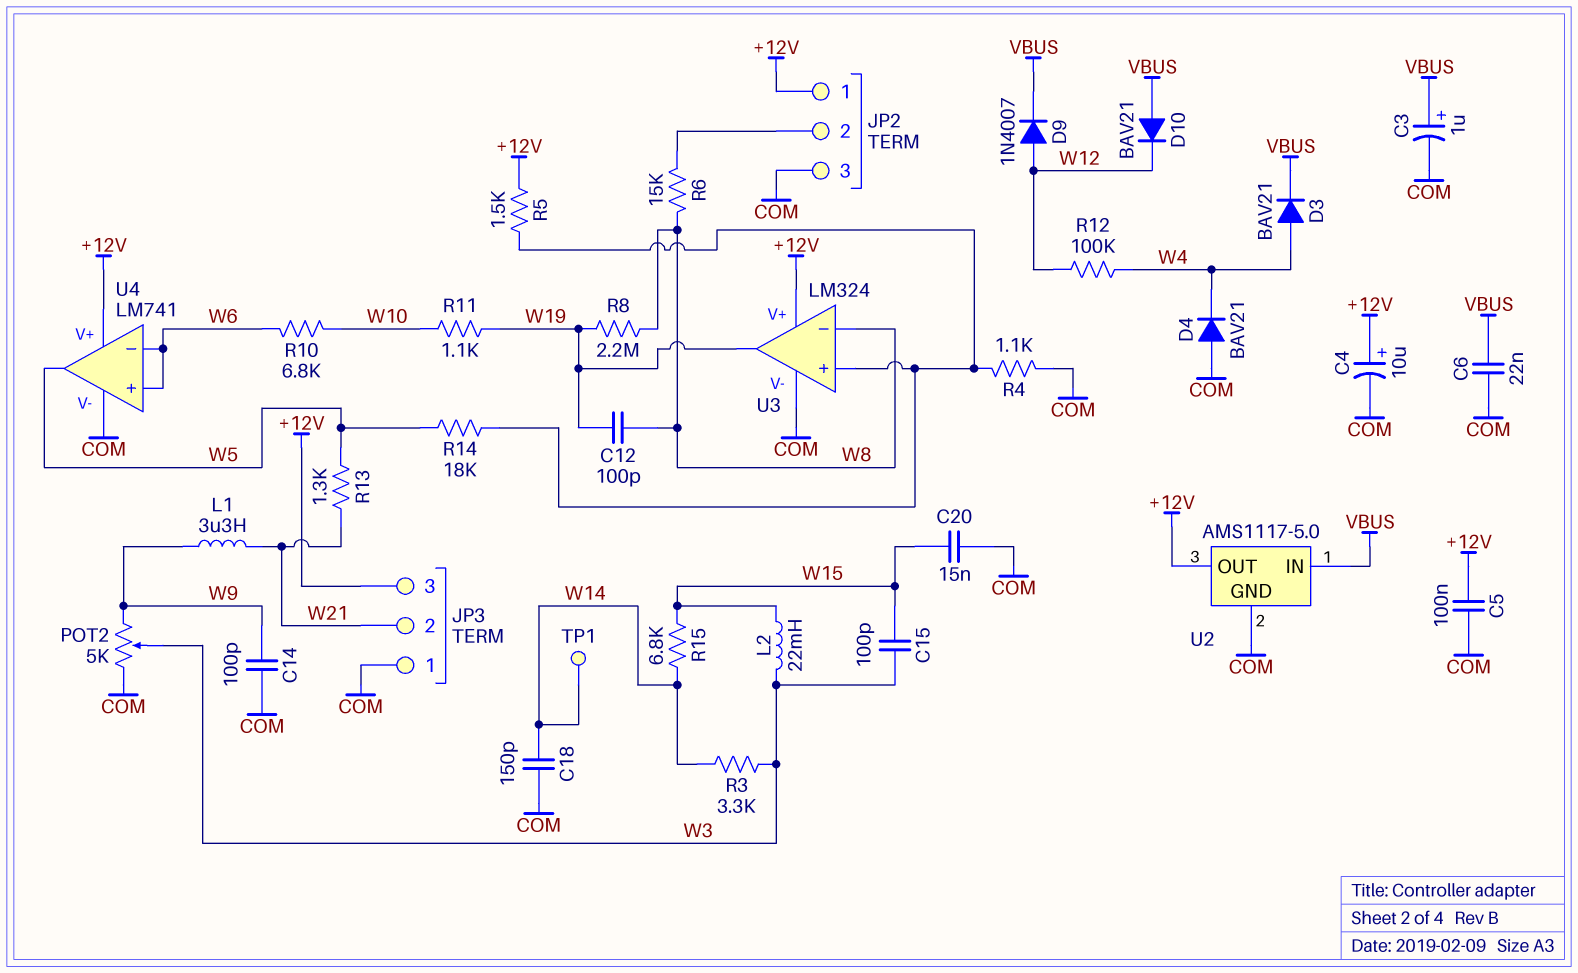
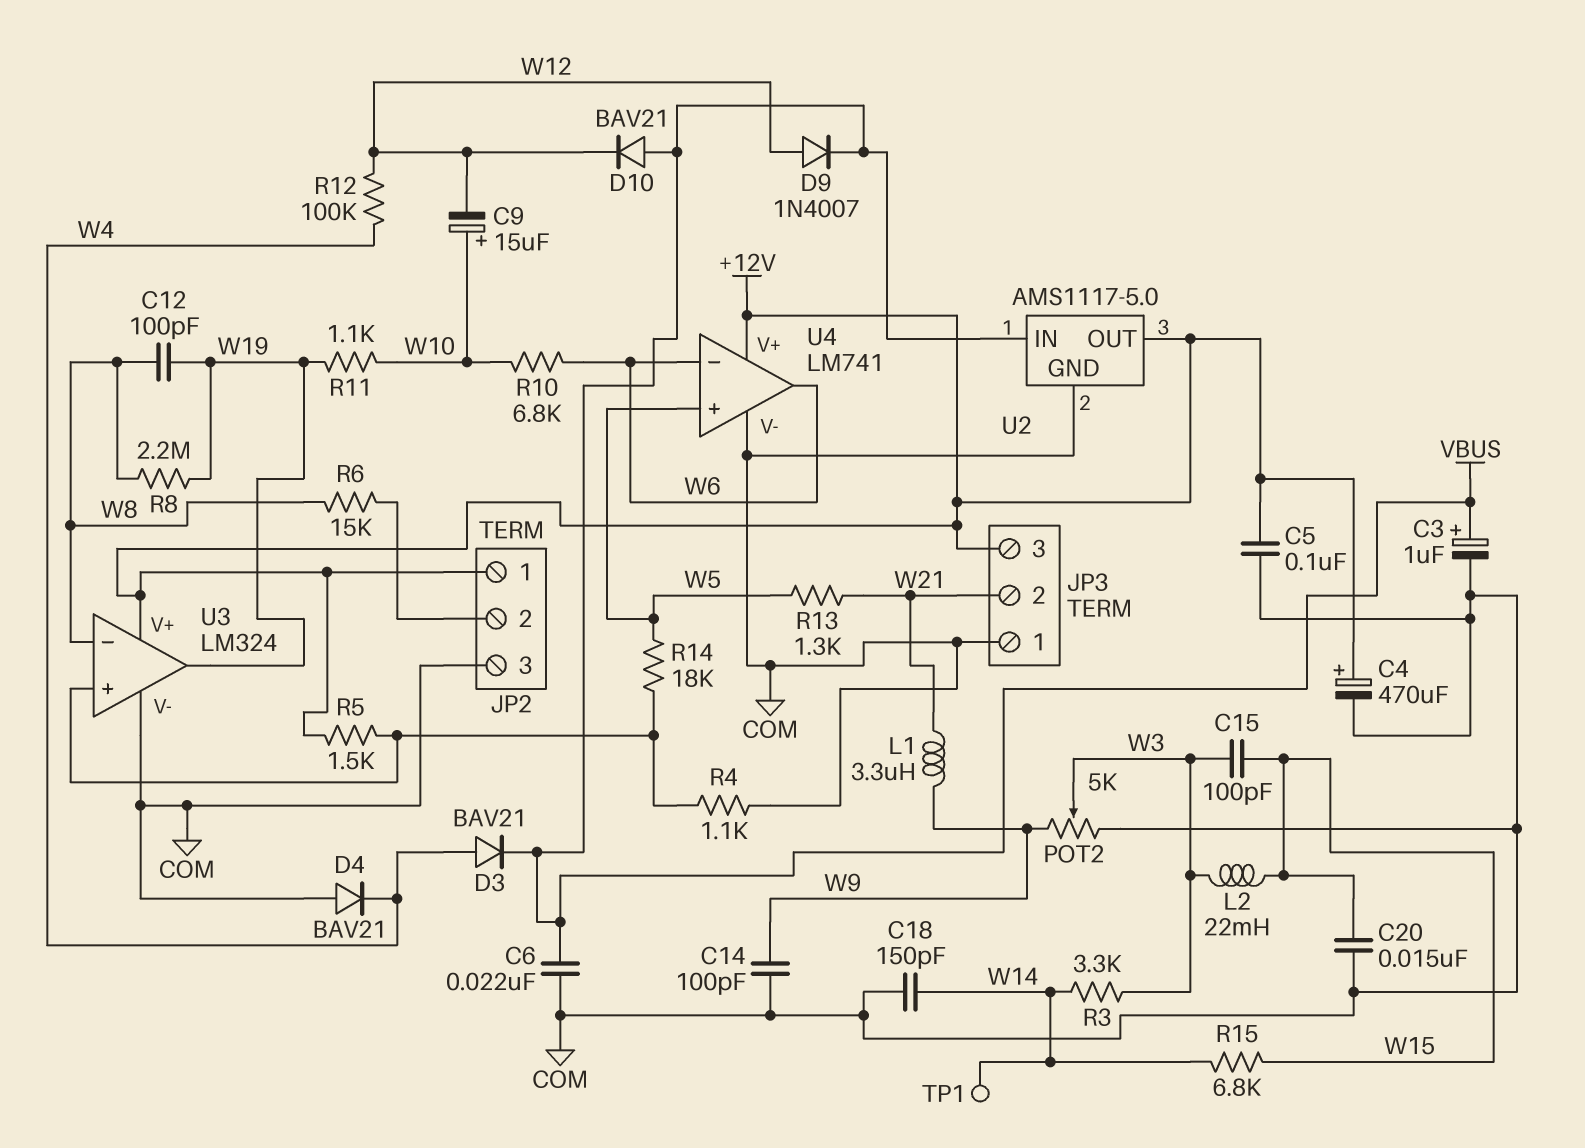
C4: 10uF (plus +12V, minus COM) -> 470uF (plus +12V, minus COM)
C9: none -> 15uF (plus W10, minus W12)
U4 pin in+: W6 -> W5
U4 pin out: W5 -> W6

